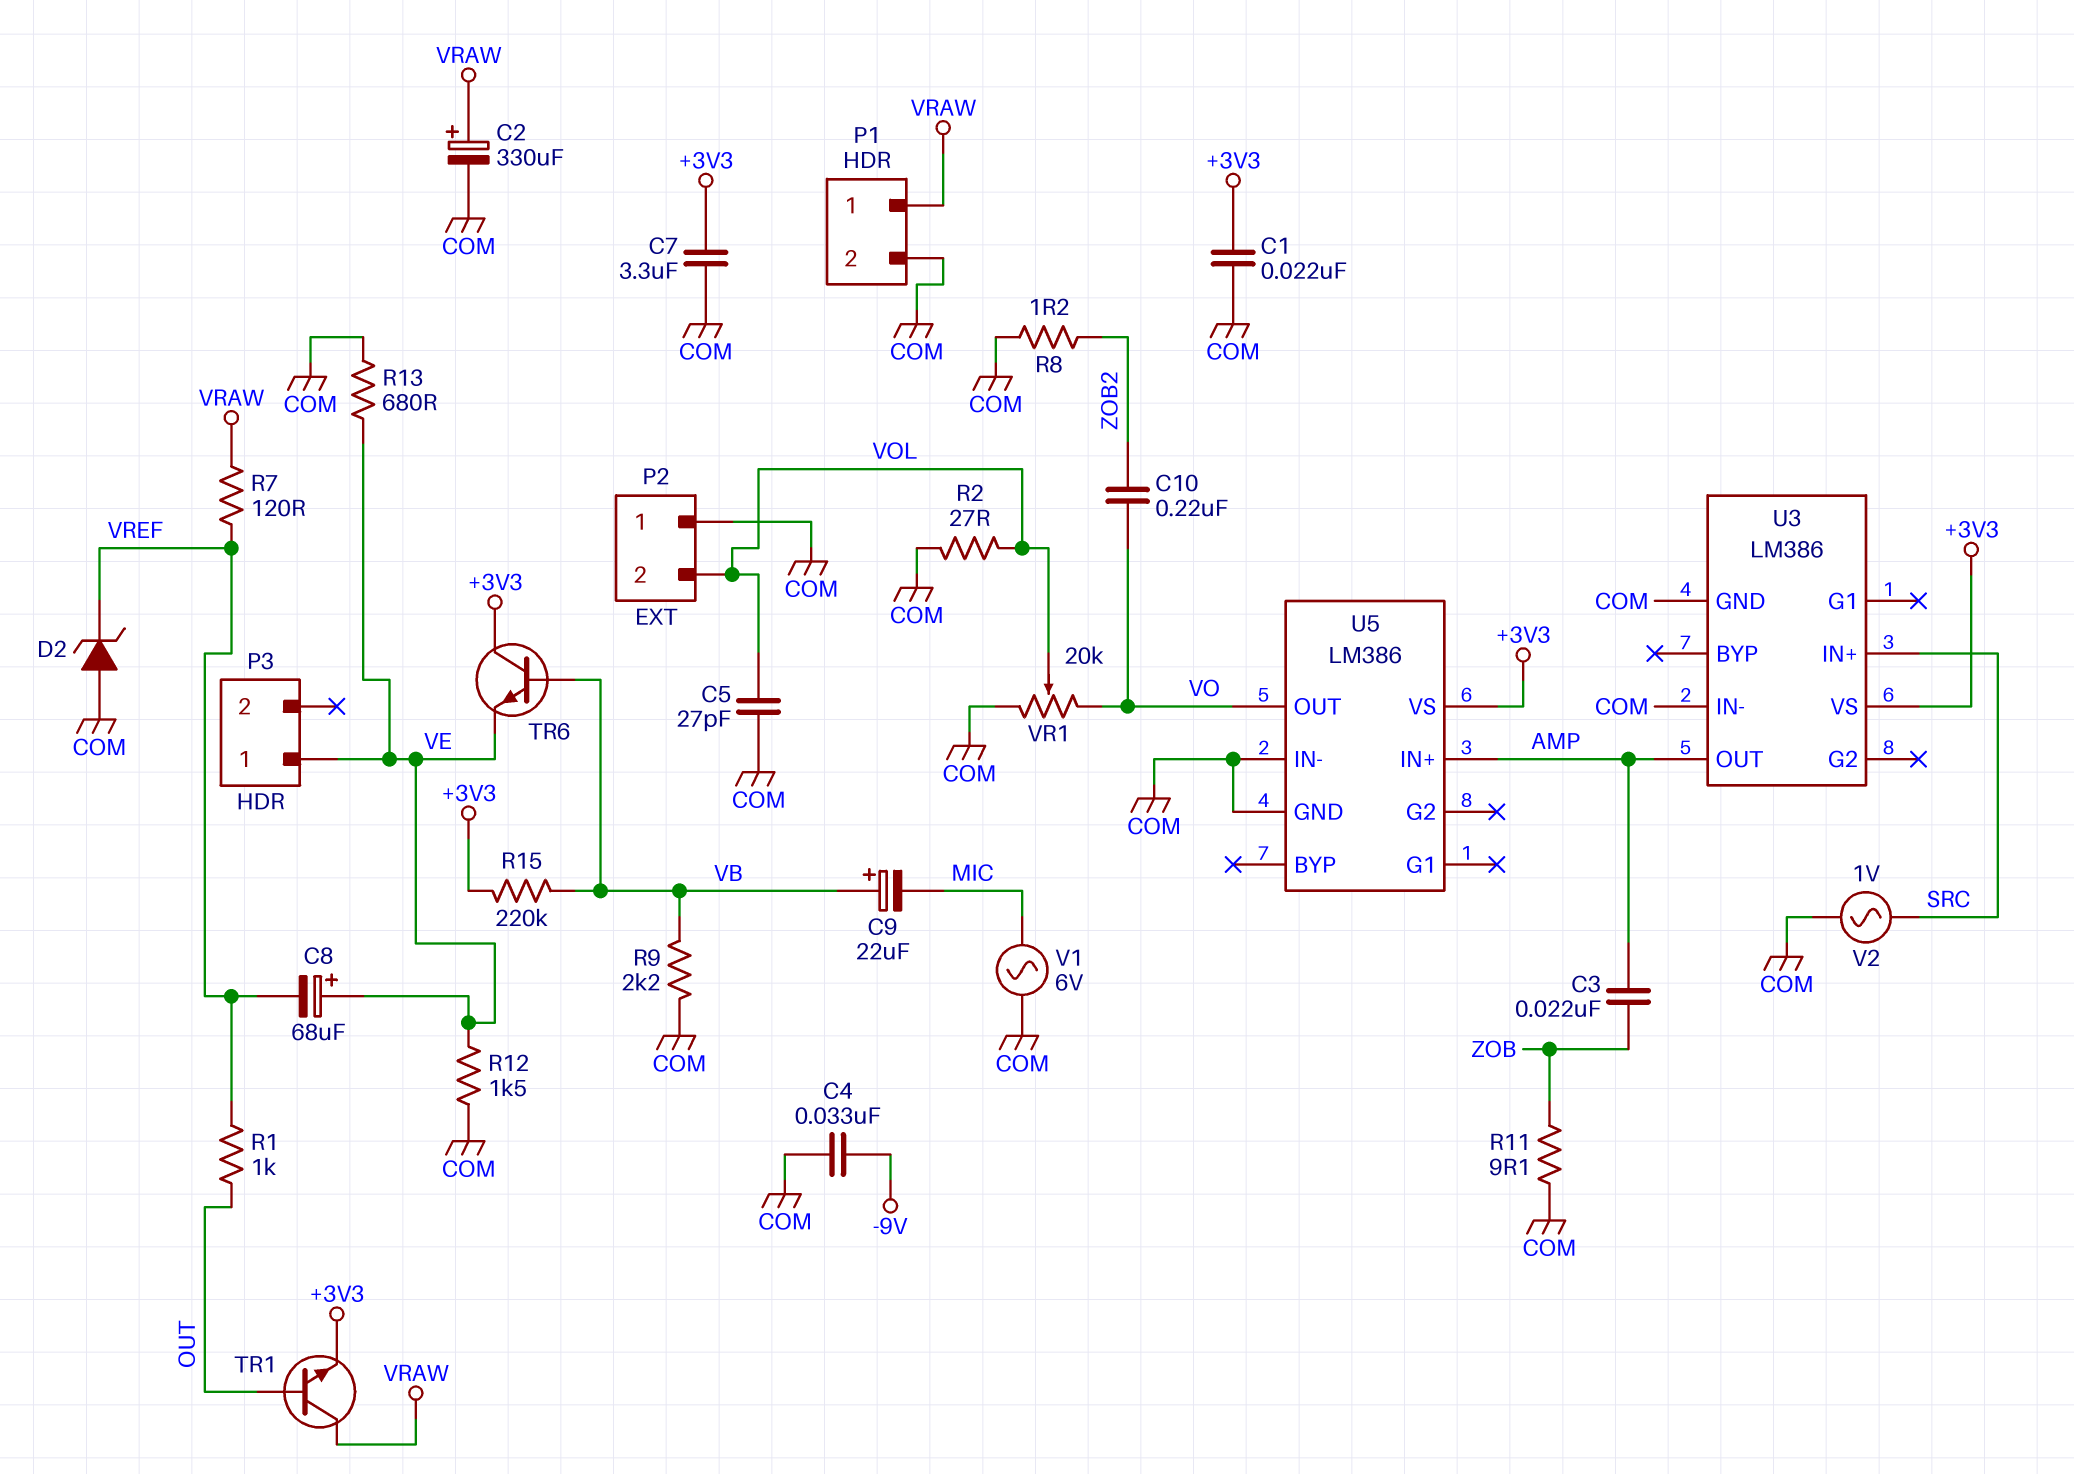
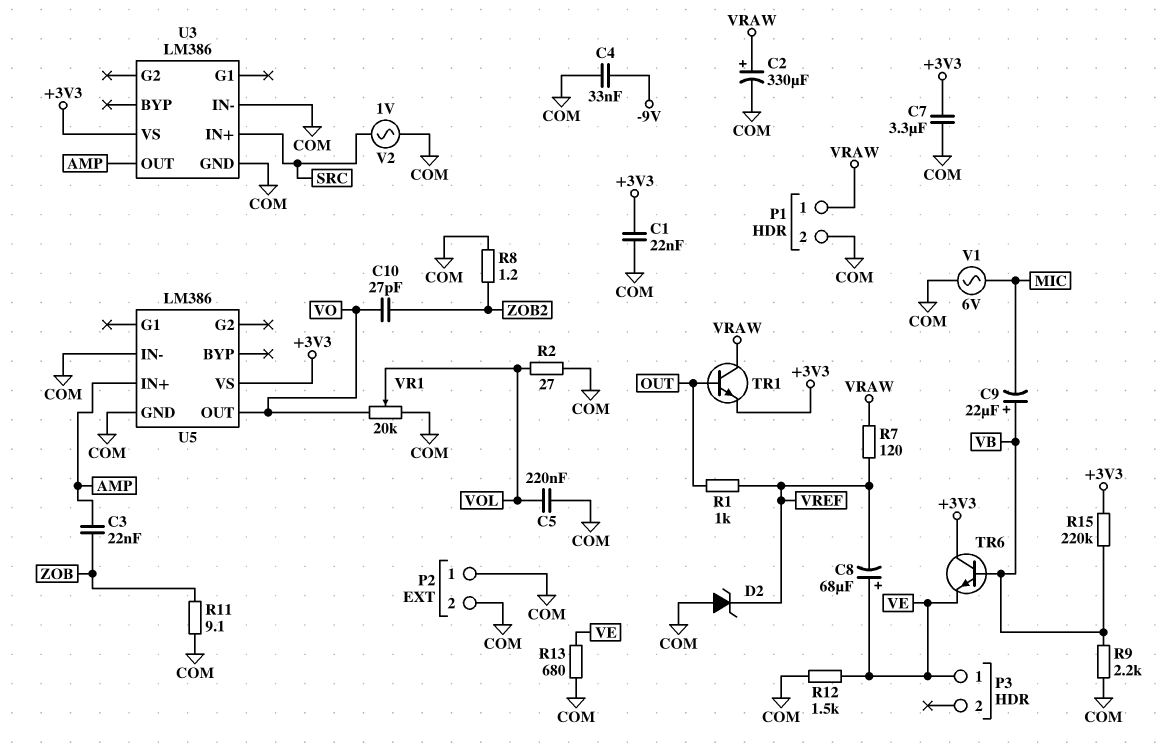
C5: 27pF (COM, VOL) -> 220nF (COM, VOL)
C10: 220nF (VO, ZOB2) -> 27pF (VO, ZOB2)
P2 pin 2: VOL -> COM

